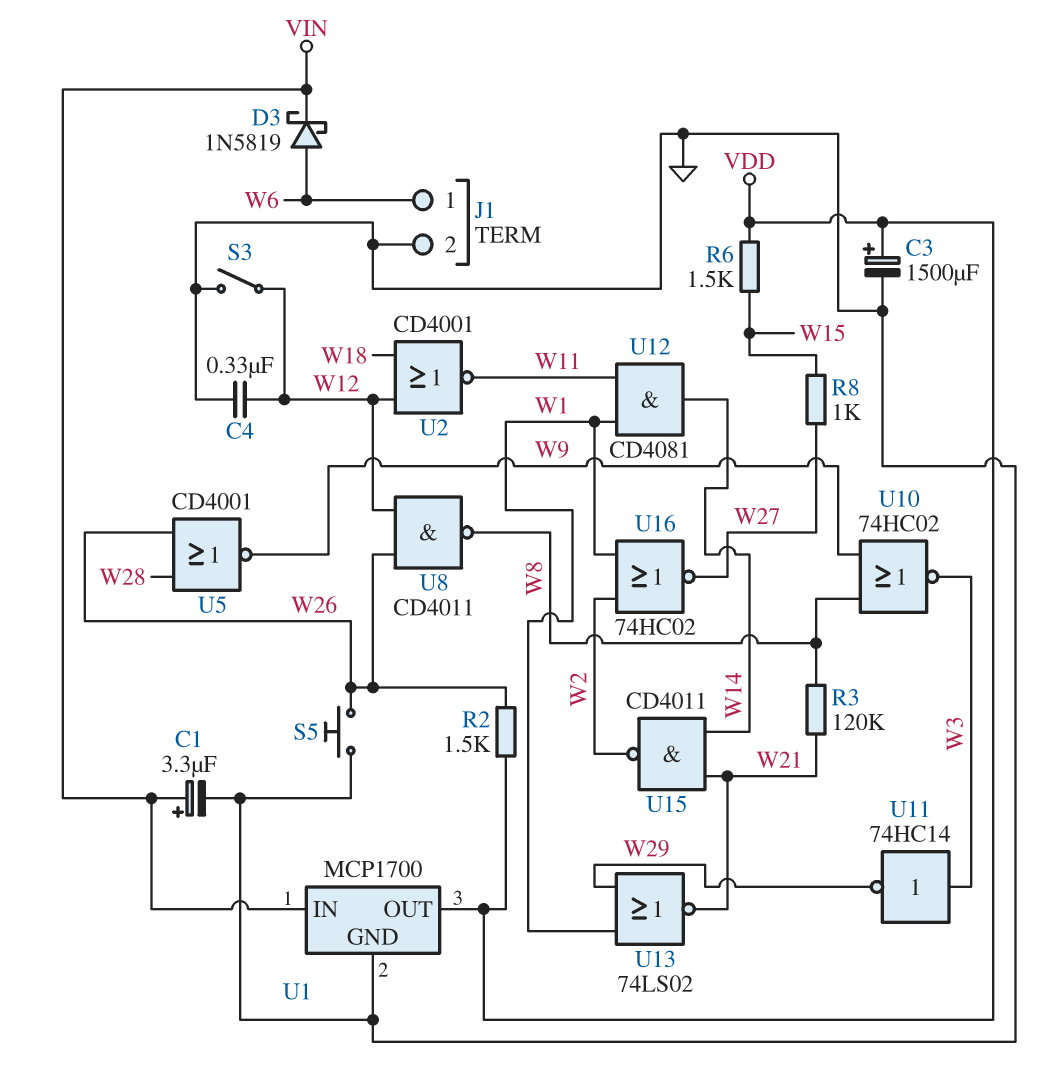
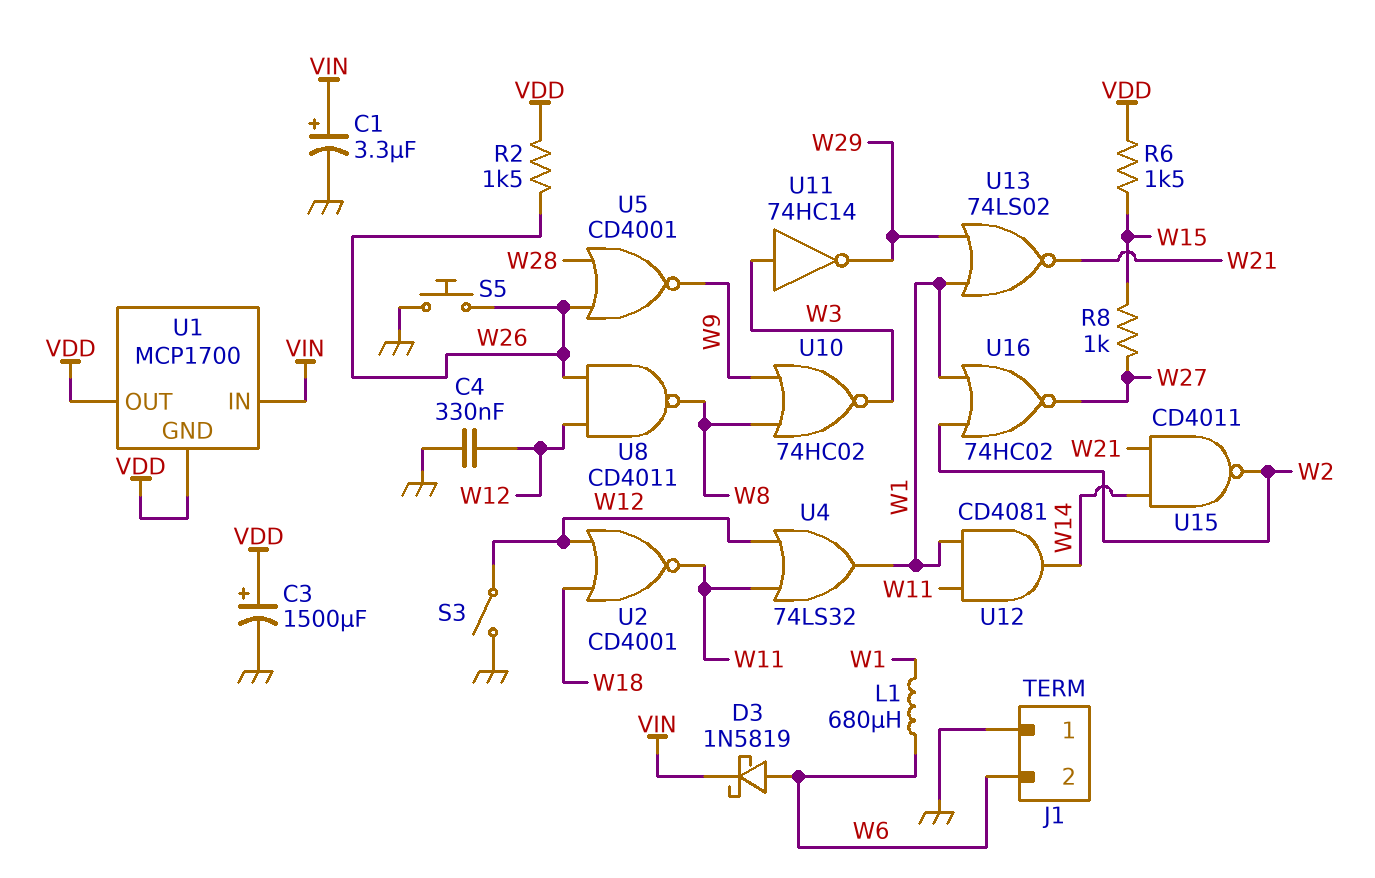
J1 pin 1: W6 -> GND
J1 pin 2: GND -> W6
L1: none -> 680uH (W1, W6)
R3: 120k (W8, W21) -> none
U1 pin GND: GND -> VDD
U4: none -> OR 74LS32 (in W11, in W12, out W1)

